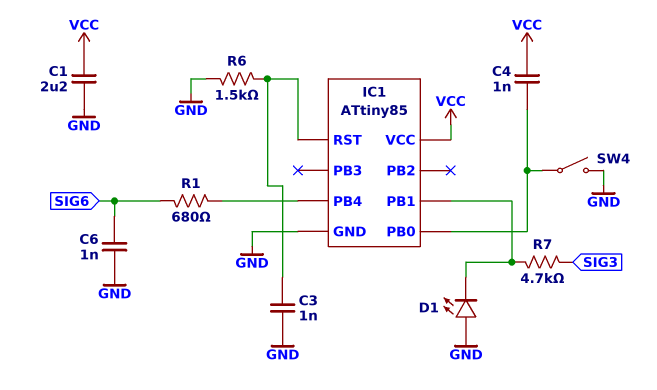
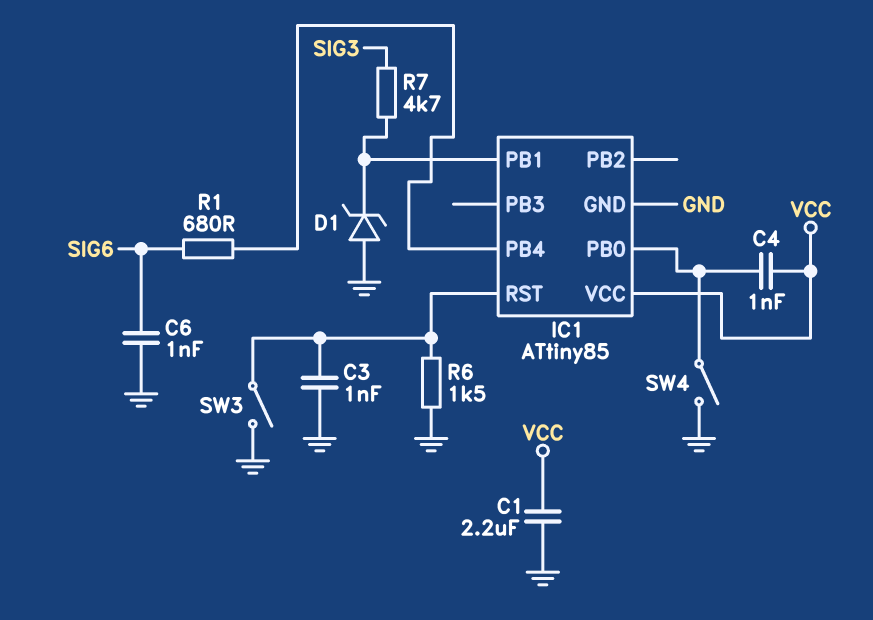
D1: LED (A GND, K IC1/PB1) -> zener (A GND, K IC1/PB1)
SW3: none -> switch (GND, IC1/RST)

